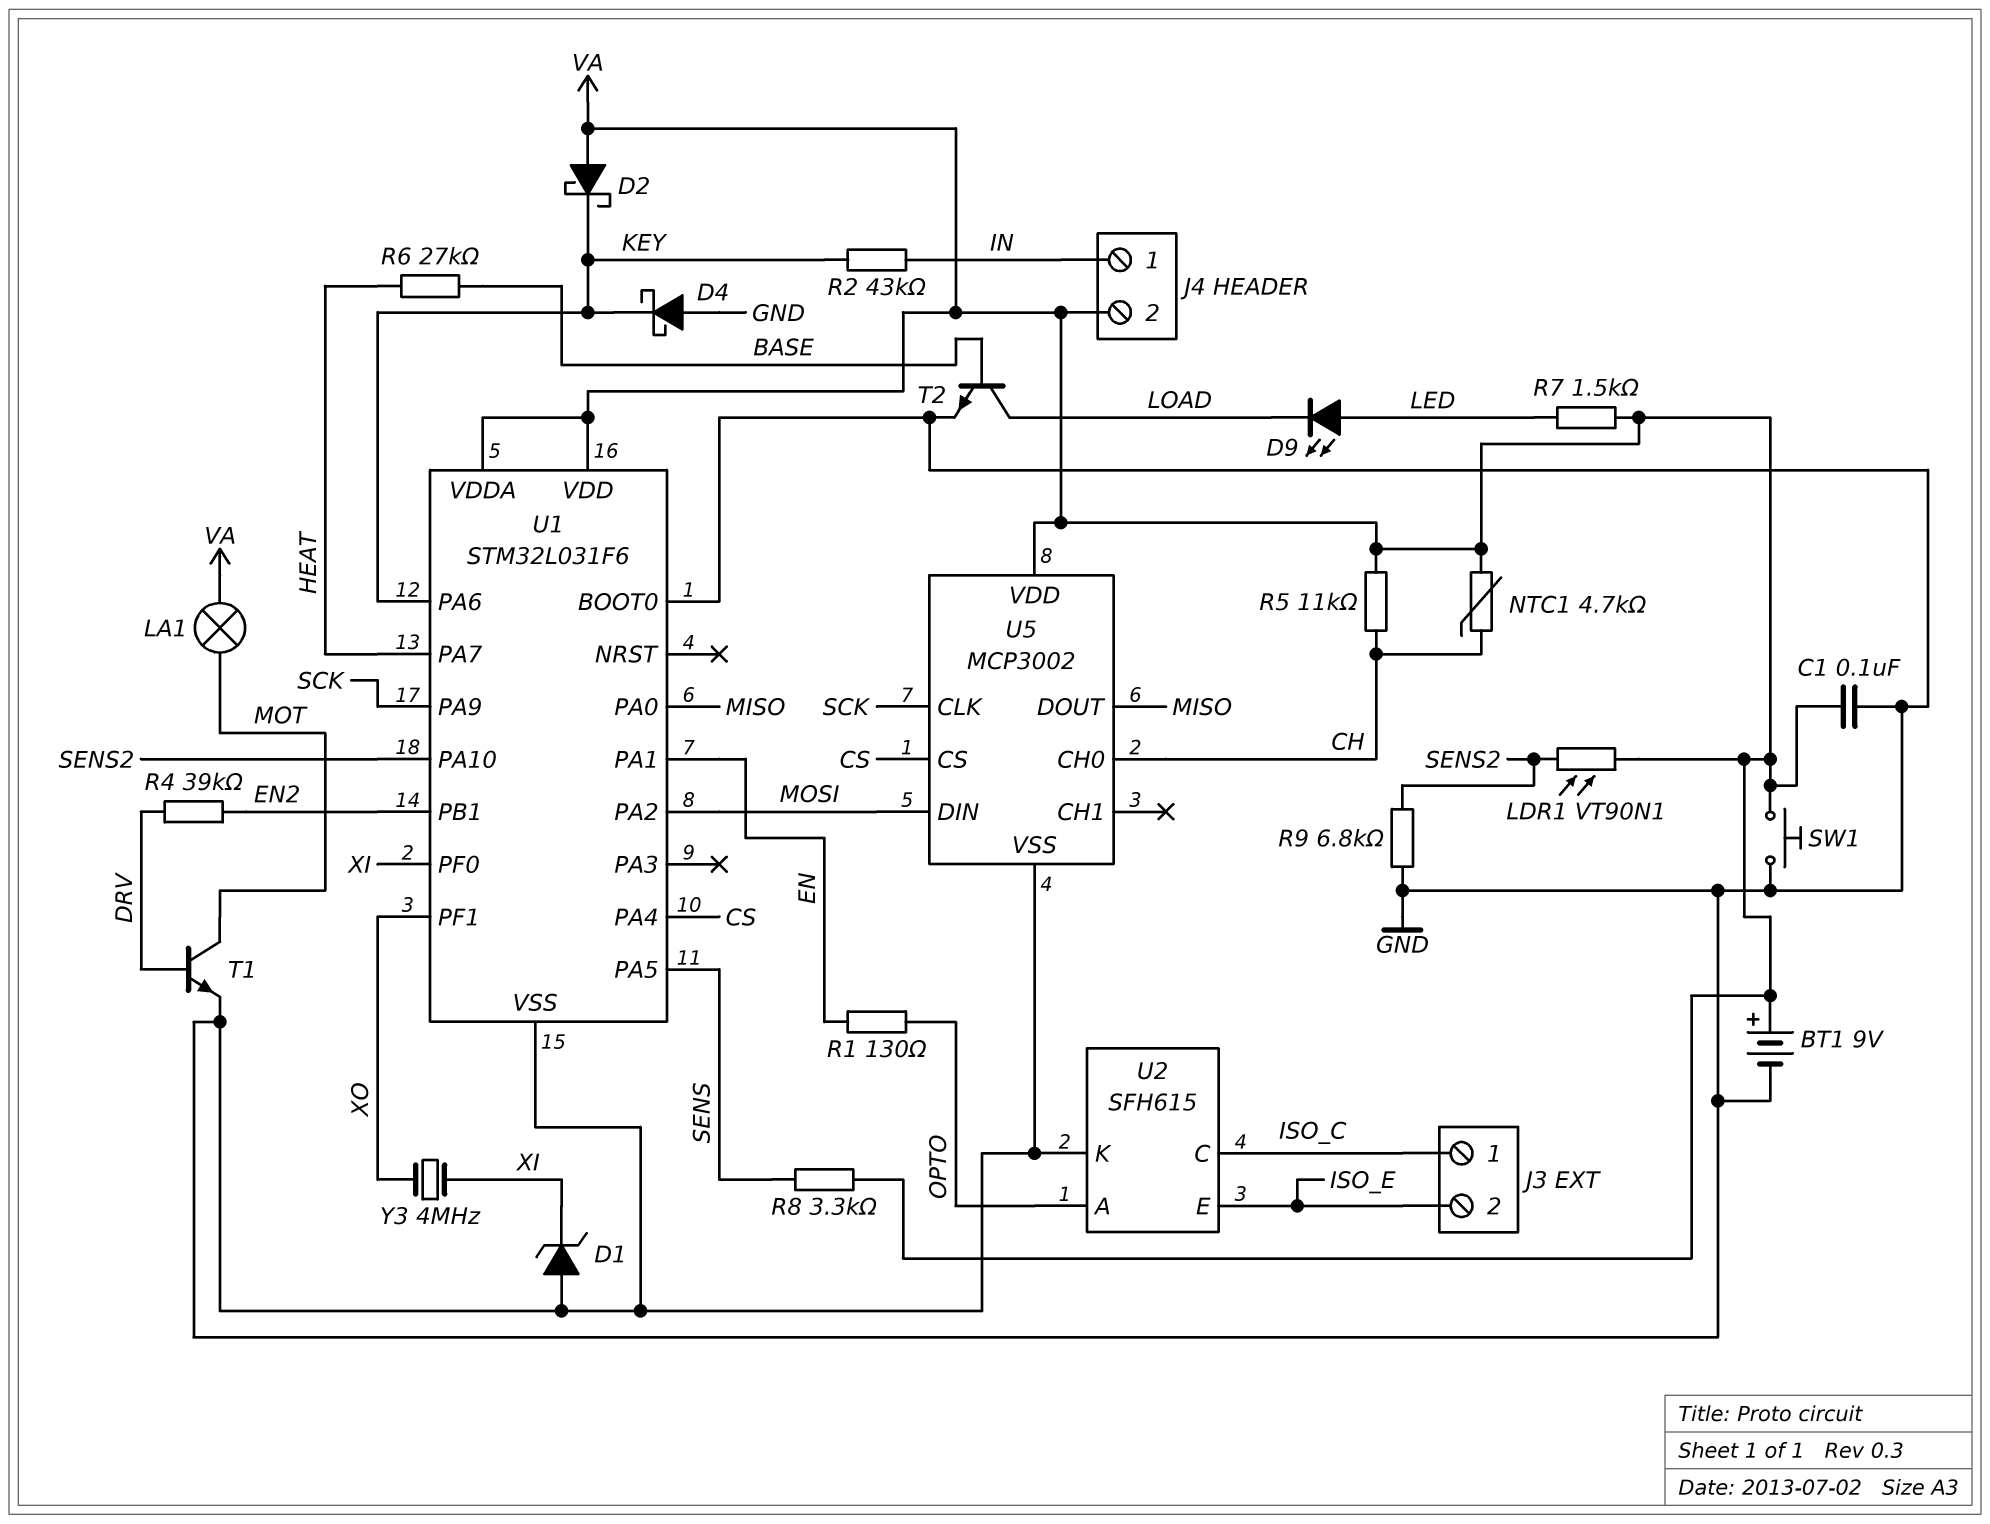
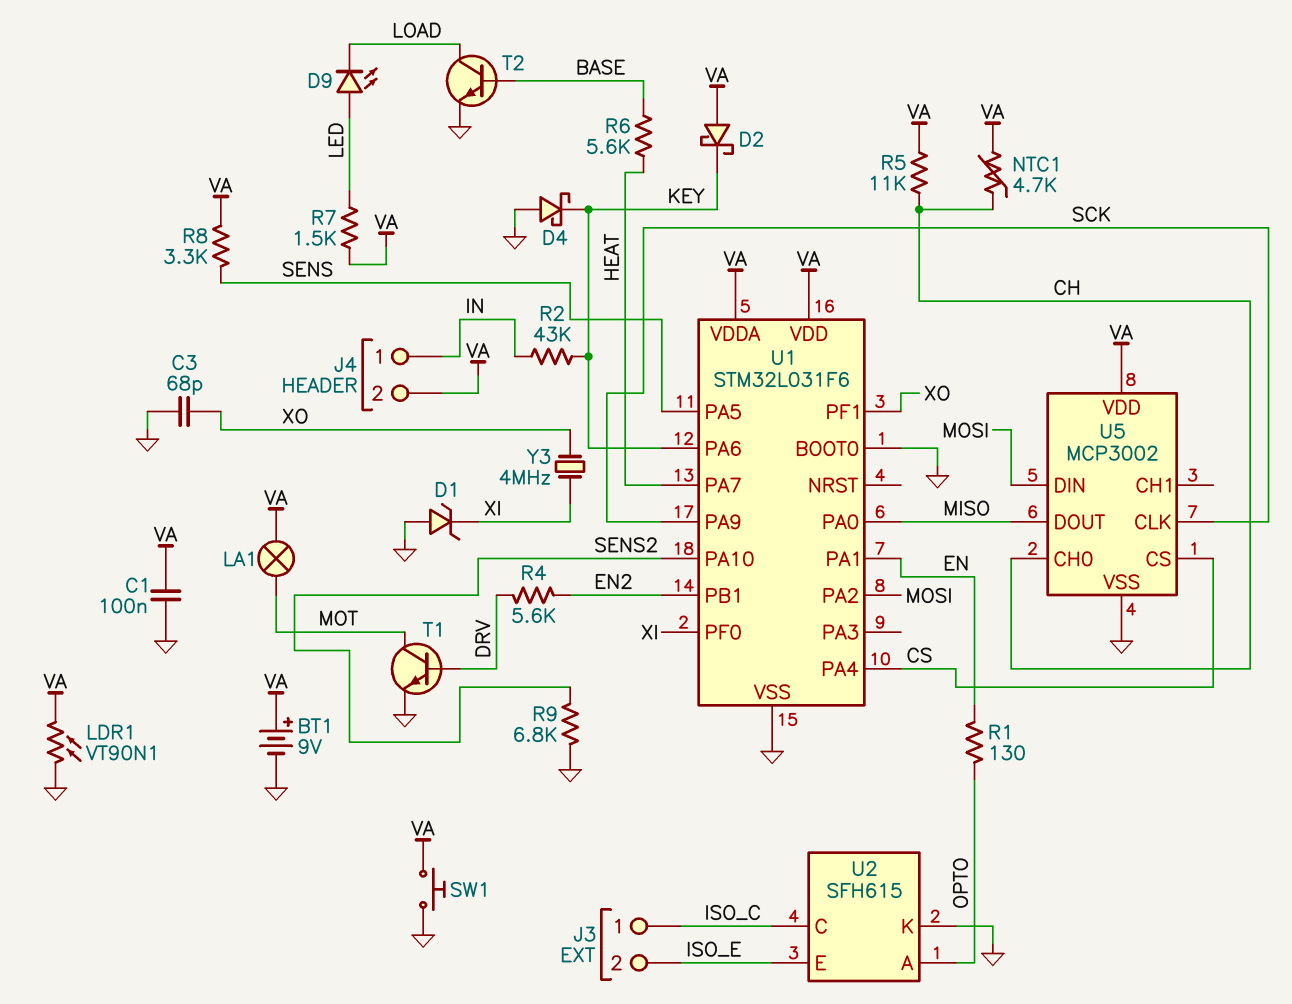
C3: none -> 68pF (GND, XO)
LDR1: VT90N1 (SENS2, VA) -> VT90N1 (GND, VA)
R4: 39k (DRV, EN2) -> 5.6k (DRV, EN2)
R6: 27k (BASE, HEAT) -> 5.6k (BASE, HEAT)

